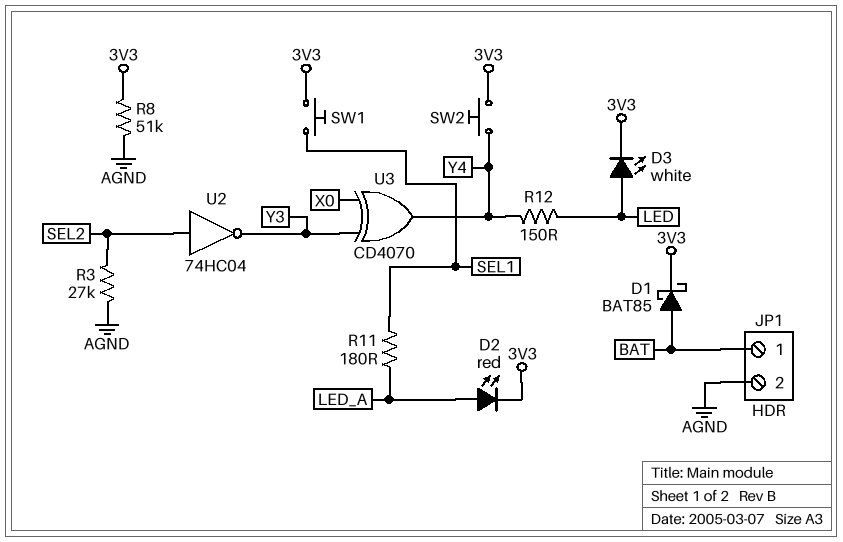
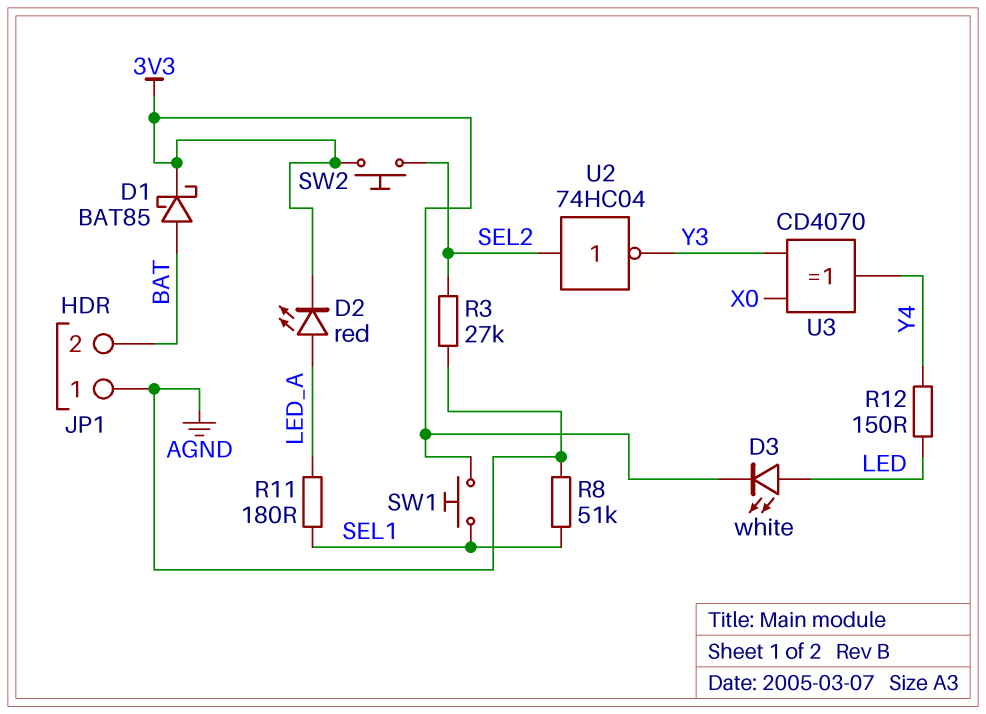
JP1 pin 1: BAT -> AGND
JP1 pin 2: AGND -> BAT
R8: 51k (3V3, AGND) -> 51k (AGND, SEL1)
SW2: button (3V3, Y4) -> button (3V3, SEL2)

